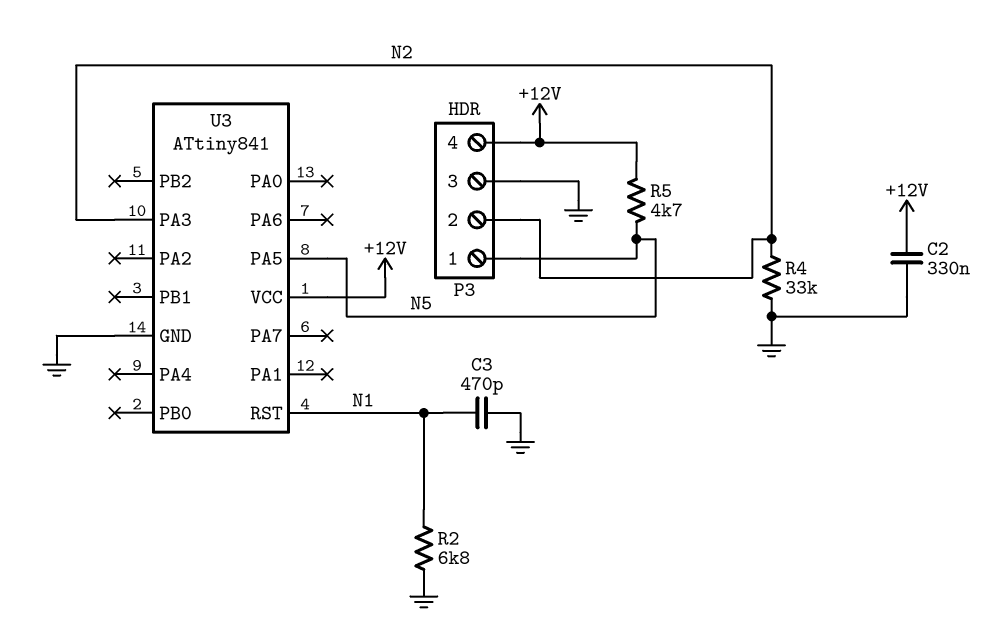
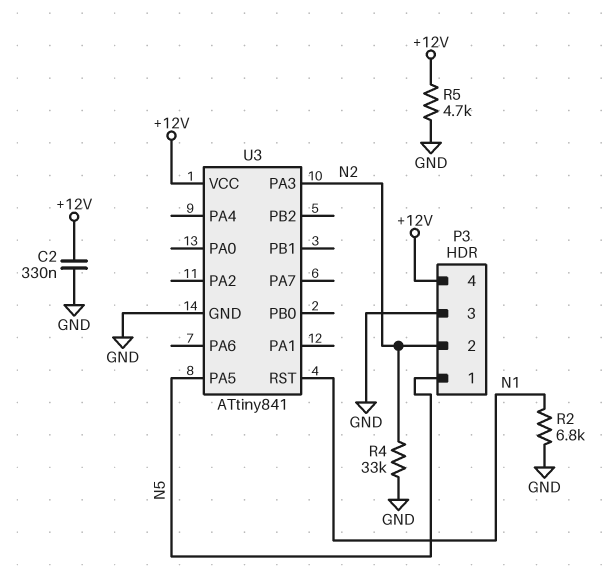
C3: 470pF (GND, N1) -> none
R5: 4.7k (+12V, N5) -> 4.7k (+12V, GND)

